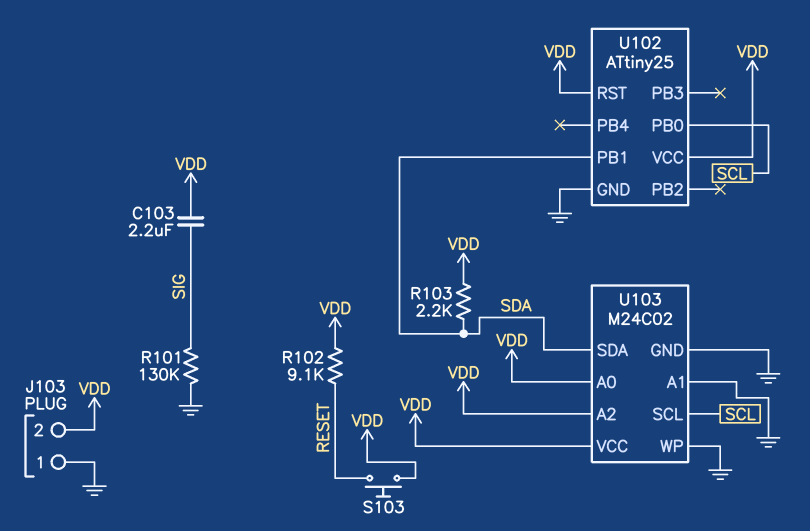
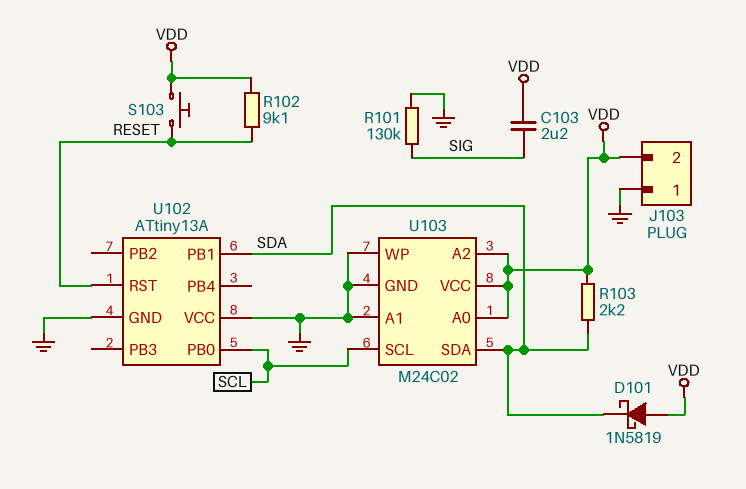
D101: none -> schottky 1N5819 (A VDD, K SDA)
U102: ATtiny25 -> ATtiny13A
U102 pin RST: VDD -> RESET
U102 pin VCC: VDD -> GND

